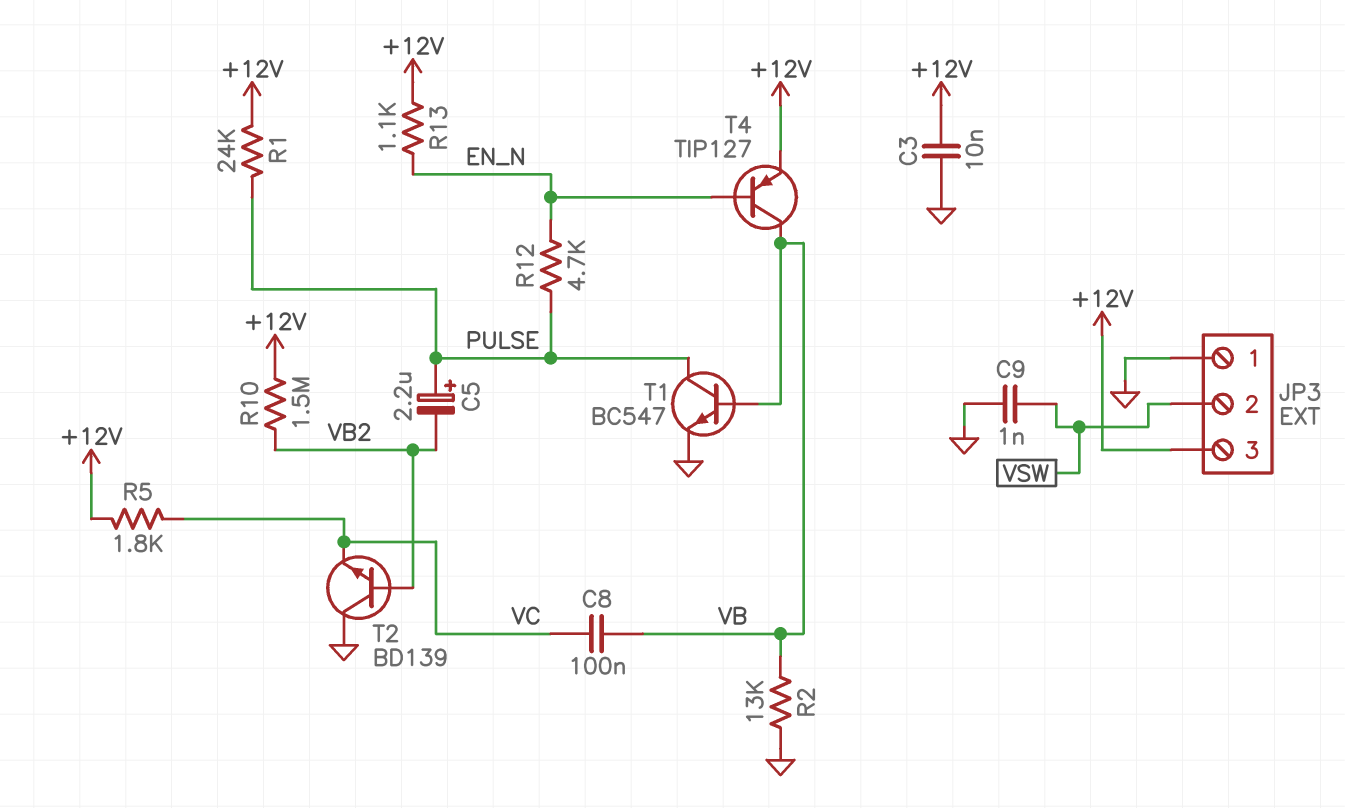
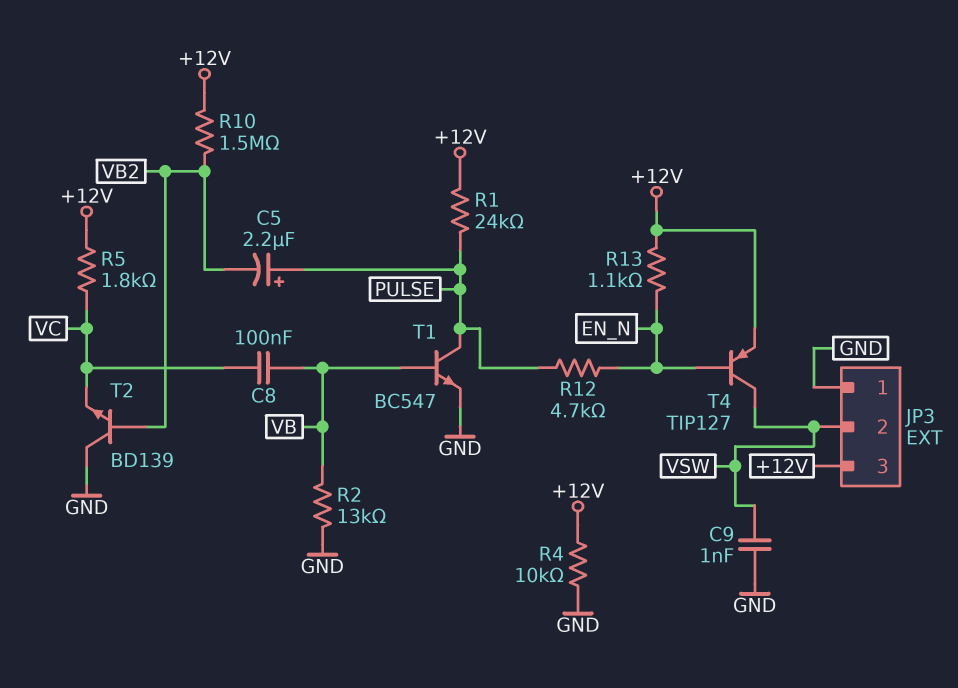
C3: 10nF (+12V, GND) -> none
R4: none -> 10k (+12V, GND)
T4: PNP TIP127 (B EN_N, C VB, E +12V) -> PNP TIP127 (B EN_N, C VSW, E +12V)

